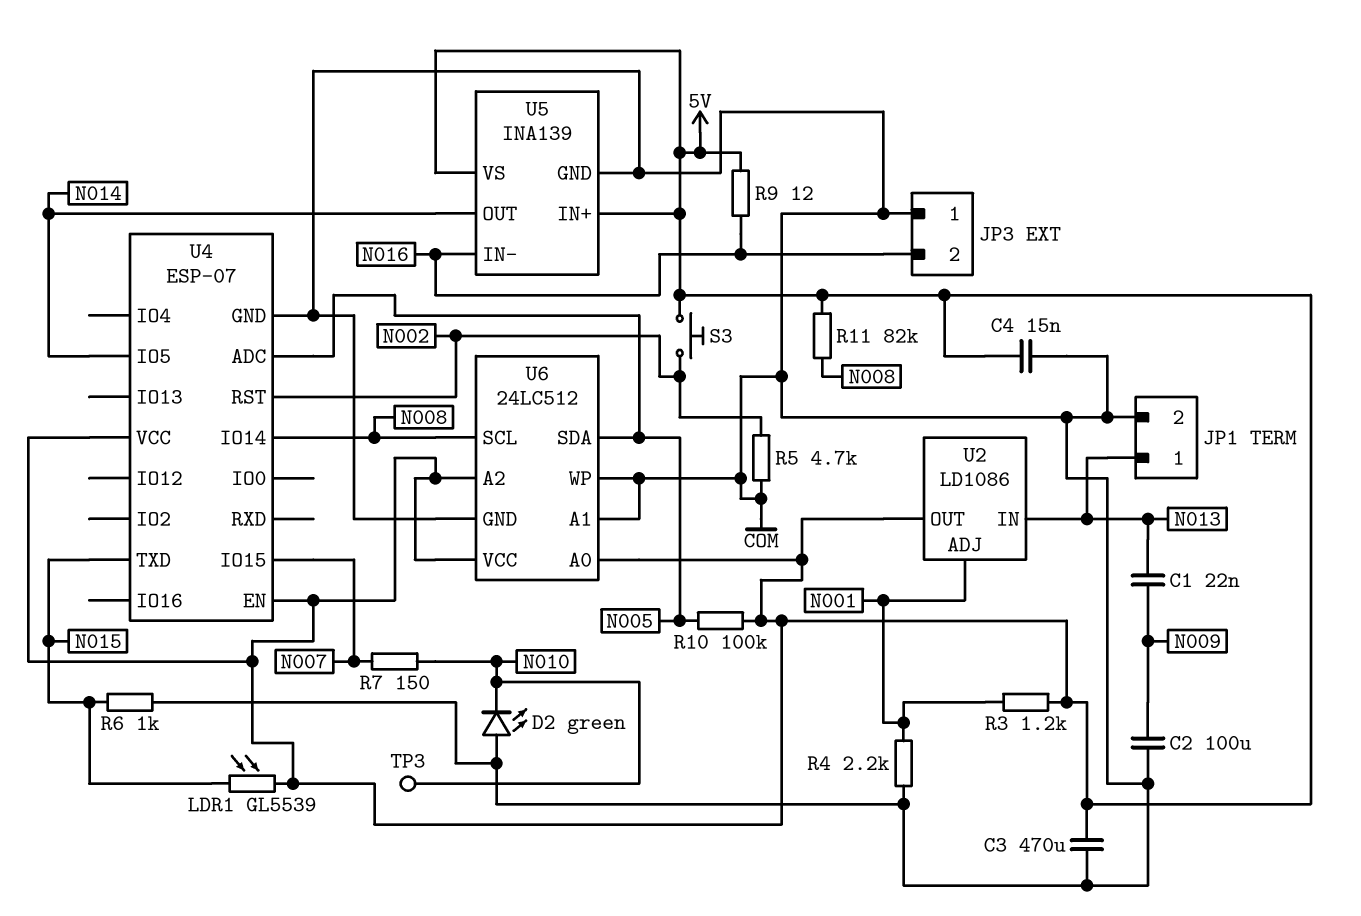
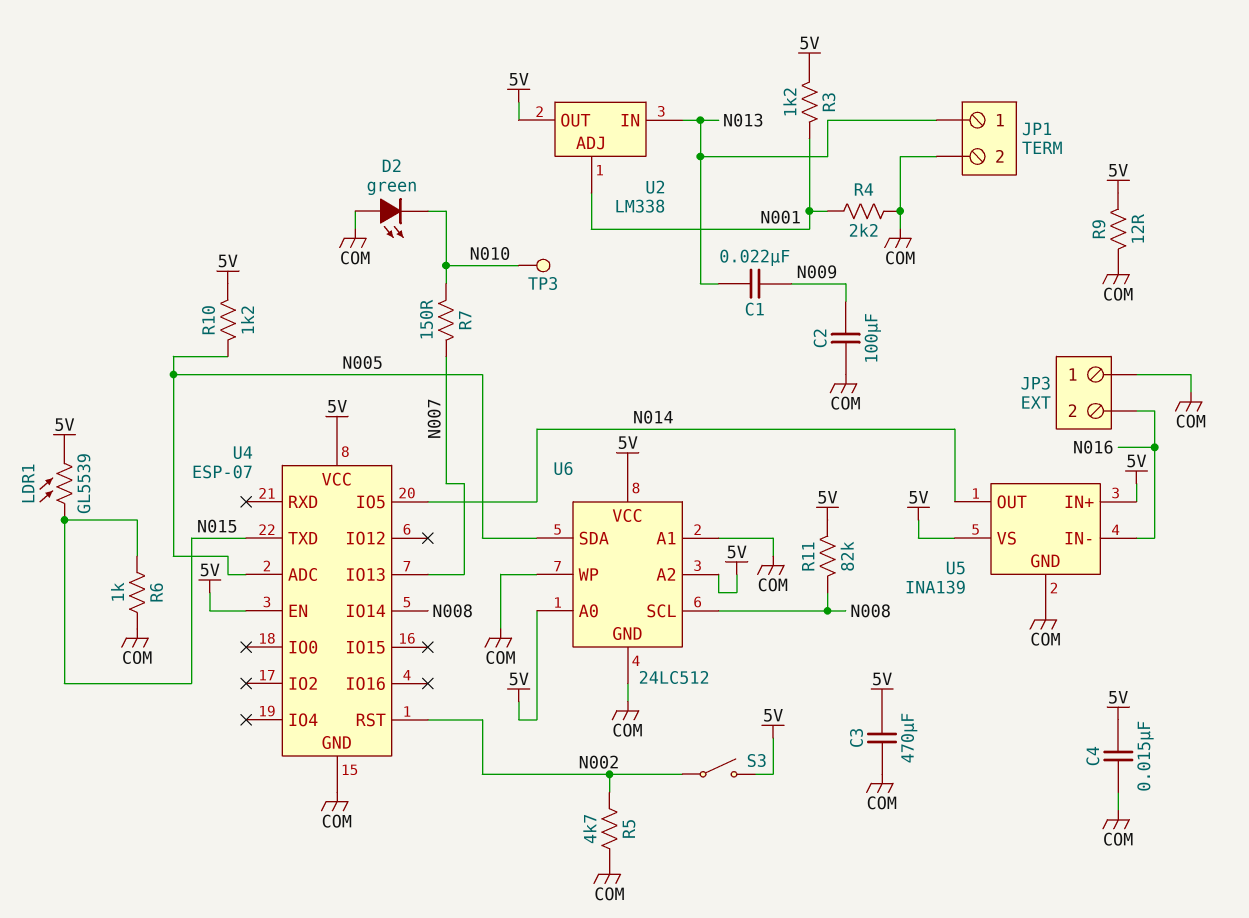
R9: 12 (5V, N016) -> 12 (5V, COM)
R10: 100k (5V, N005) -> 1.2k (5V, N005)
S3: button (5V, N002) -> switch (5V, N002)
U2: LD1086 -> LM338
U4 pin IO13: none -> N007
U4 pin IO15: N007 -> none

